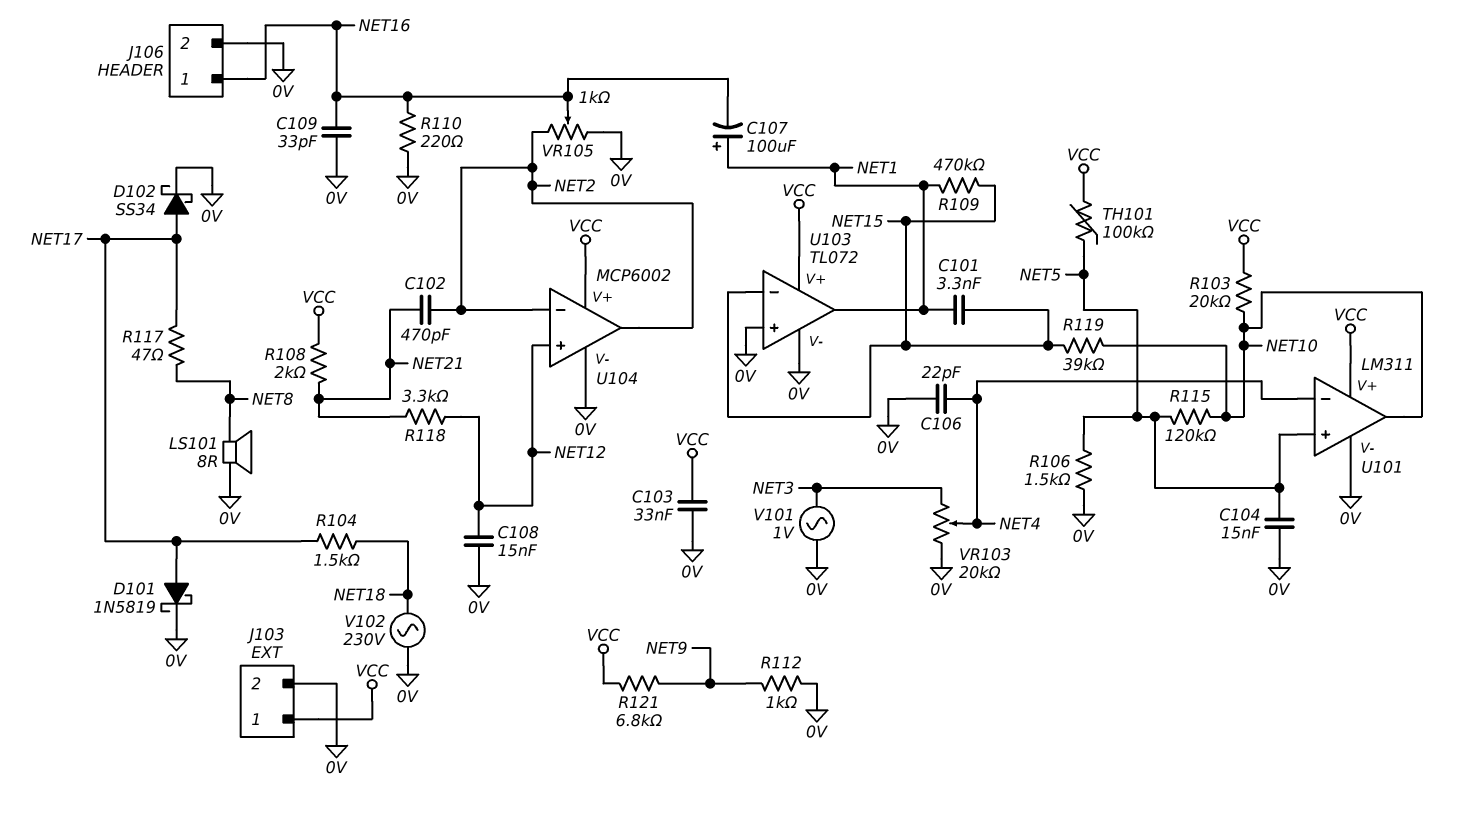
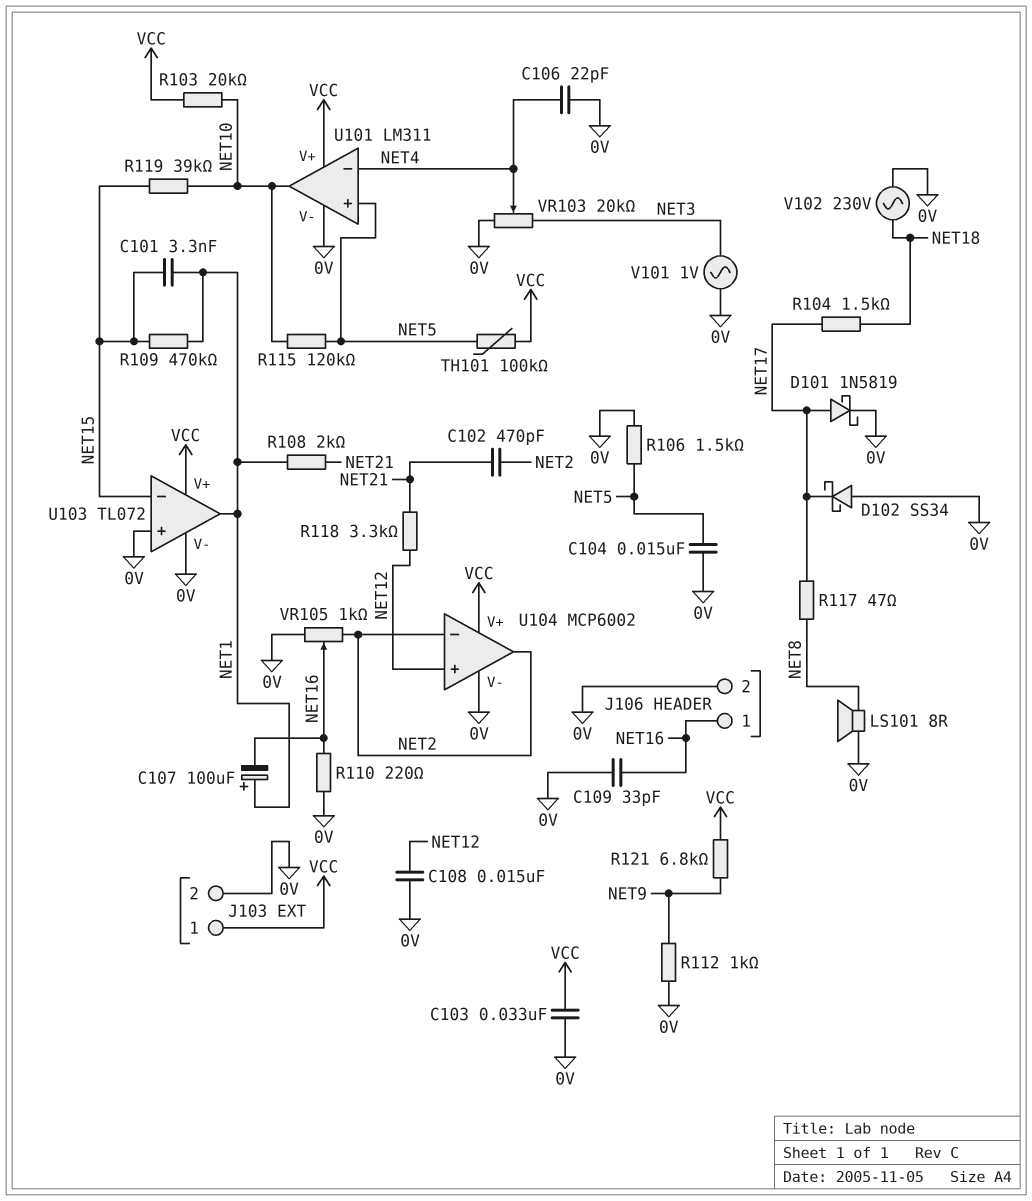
D102: schottky SS34 (A NET17, K 0V) -> schottky SS34 (A 0V, K NET17)
R108: 2k (NET21, VCC) -> 2k (NET1, NET21)

